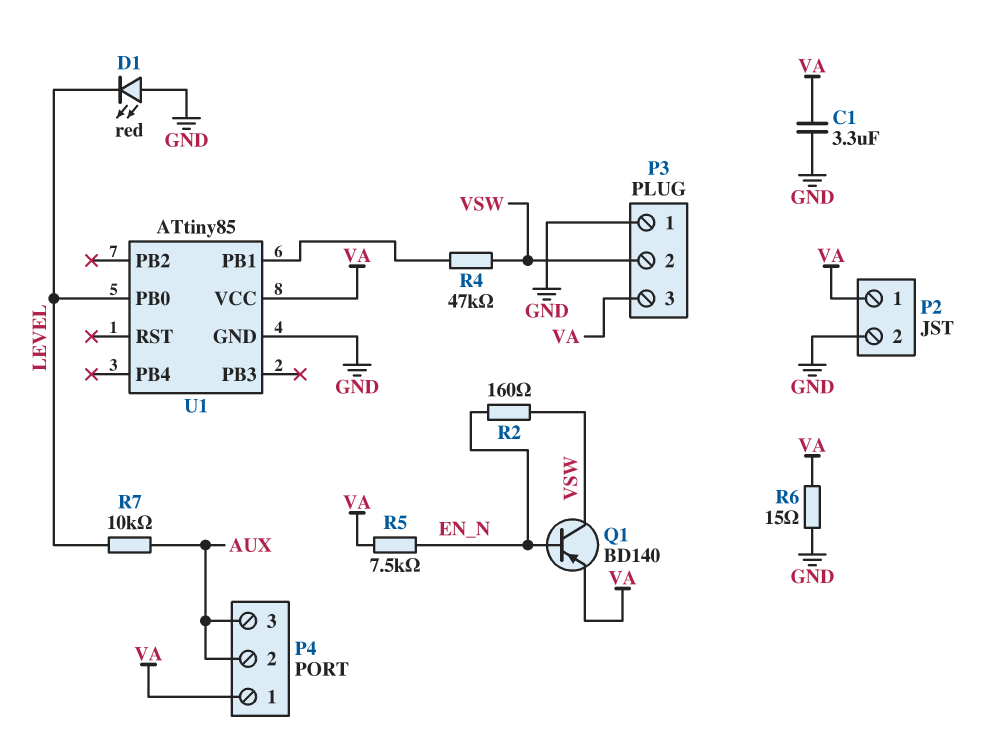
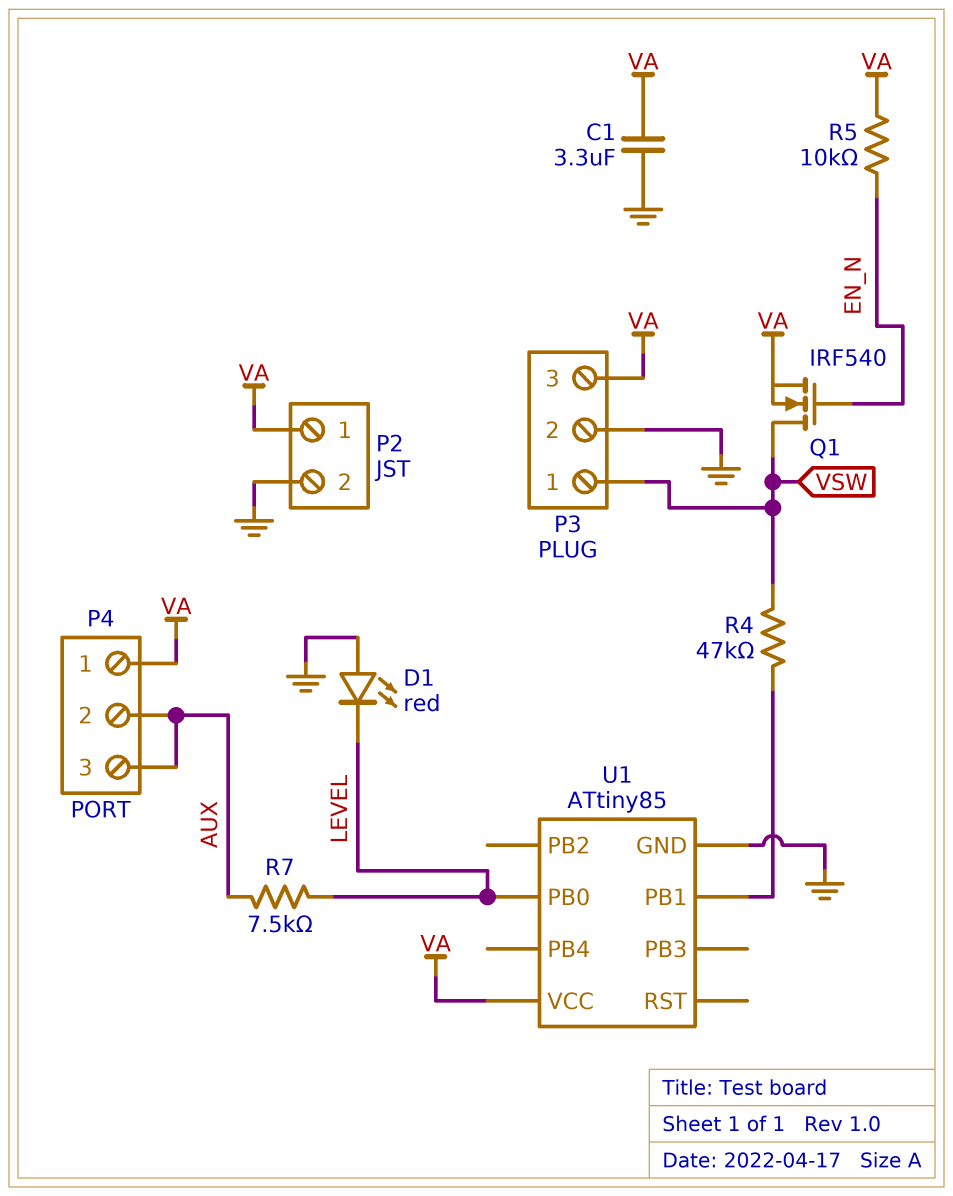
P3 pin 1: GND -> VSW
P3 pin 2: VSW -> GND
Q1: PNP BD140 (B EN_N, C VSW, E VA) -> NMOS IRF540 (G EN_N, D VSW, S VA)
R2: 160 (EN_N, VSW) -> none
R5: 7.5k (EN_N, VA) -> 10k (EN_N, VA)
R6: 15 (GND, VA) -> none
R7: 10k (AUX, LEVEL) -> 7.5k (AUX, LEVEL)

